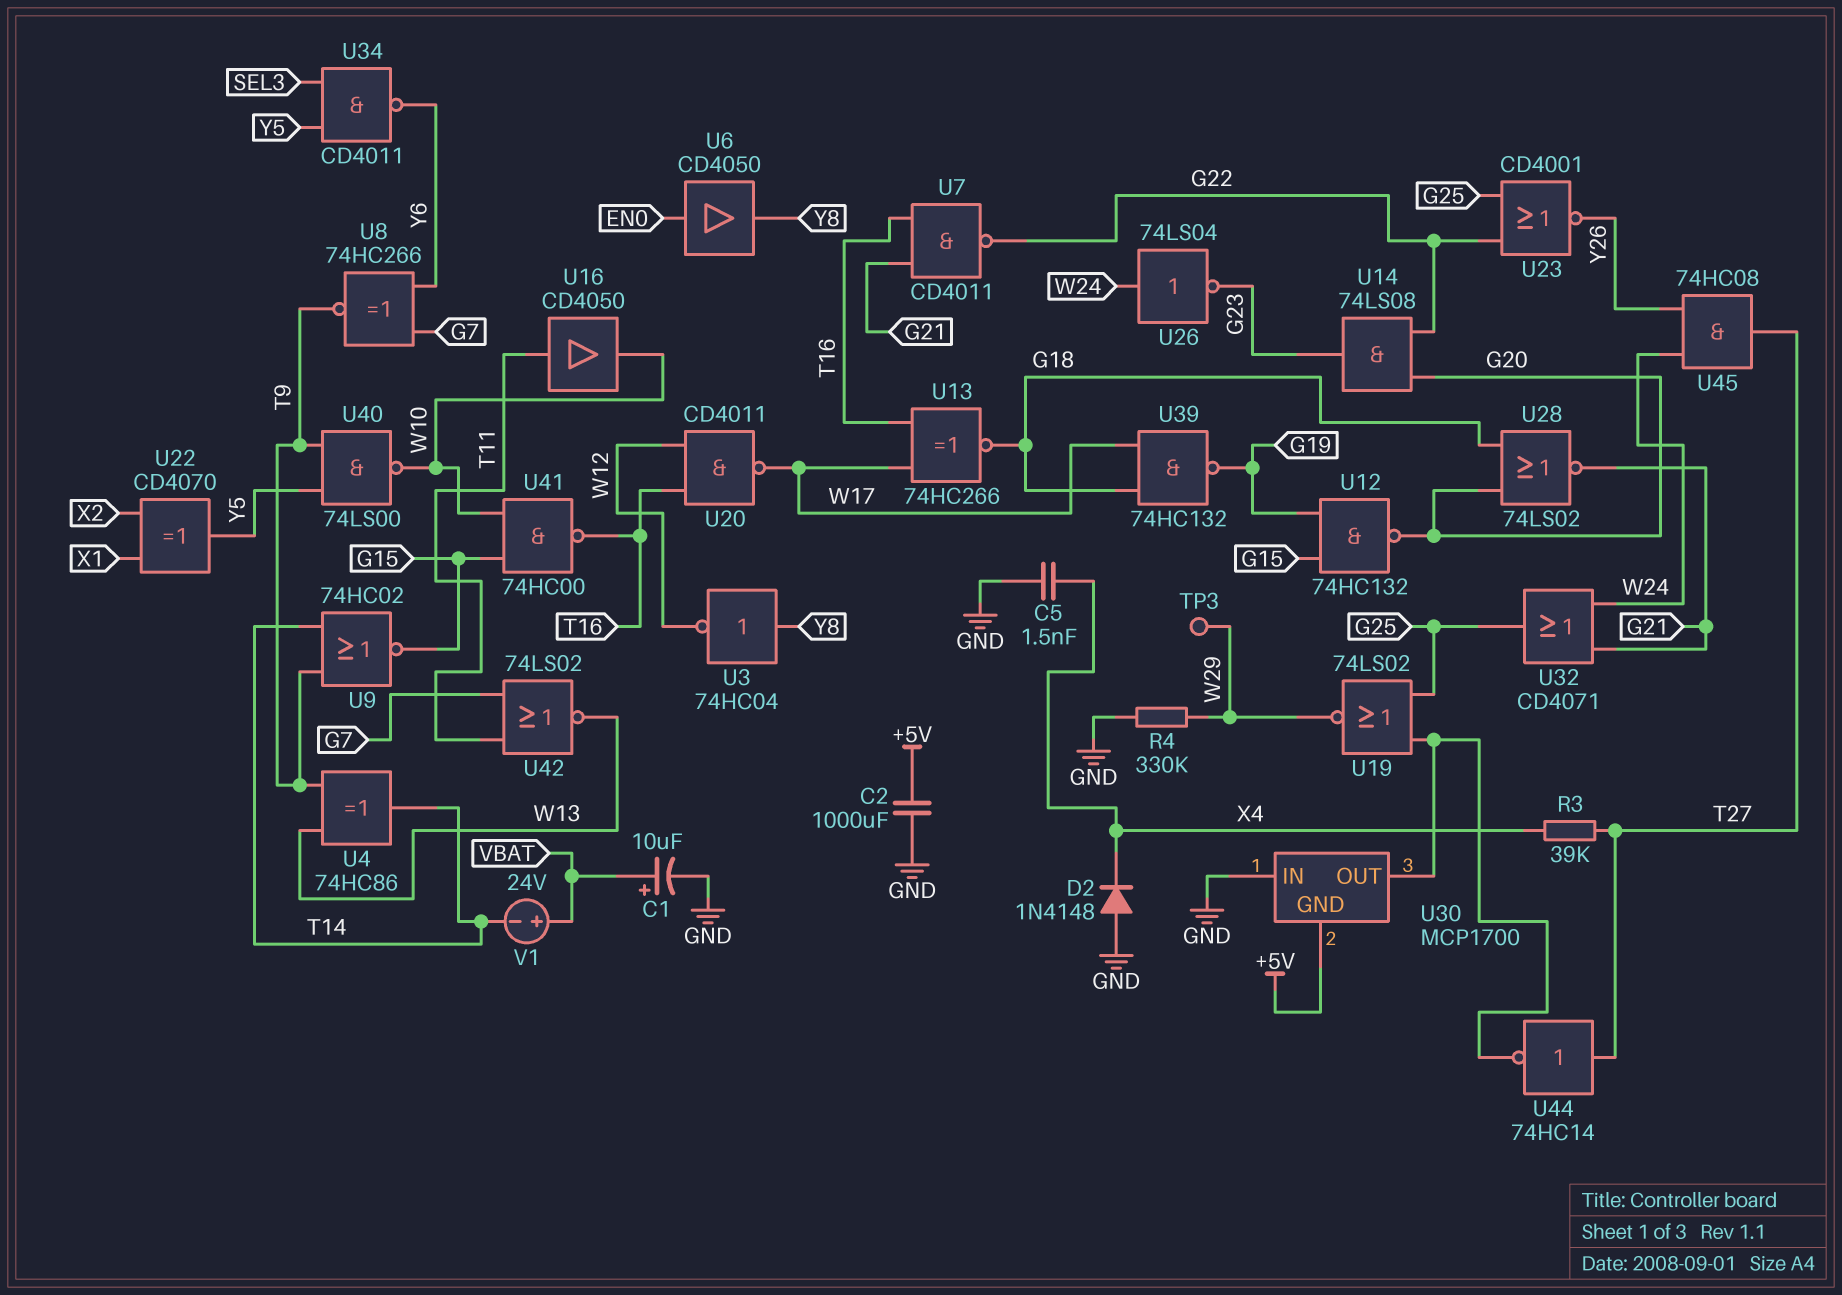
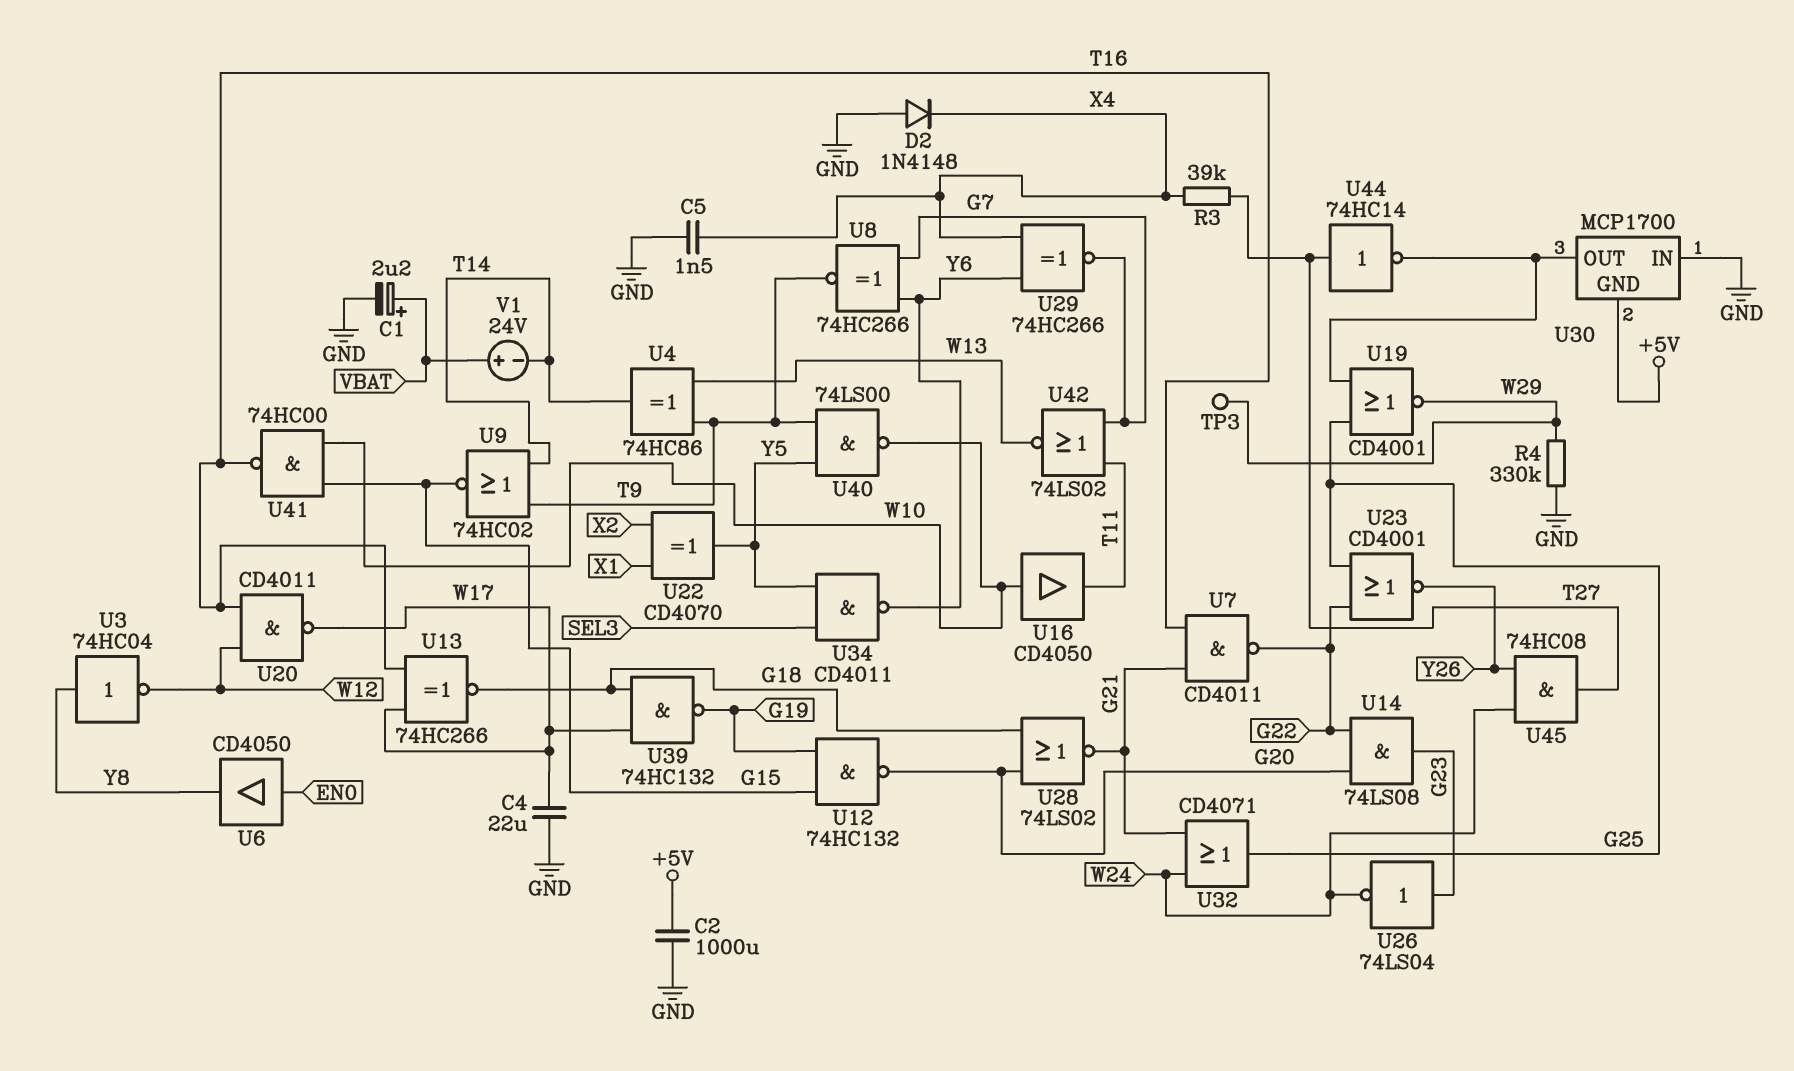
C1: 10uF (plus VBAT, minus GND) -> 2.2uF (plus VBAT, minus GND)
C4: none -> 22uF (GND, W17)
U16: buffer CD4050 (in T11, out W10) -> buffer CD4050 (in W10, out T11)
U19: NOR 74LS02 (in G25, in U30/OUT, out W29) -> NOR CD4001 (in G25, in U30/OUT, out W29)
U26: NOT 74LS04 (in W24, out G23) -> NOT 74LS04 (in G23, out W24)
U29: none -> XNOR 74HC266 (in X4, in Y6, out G7)

